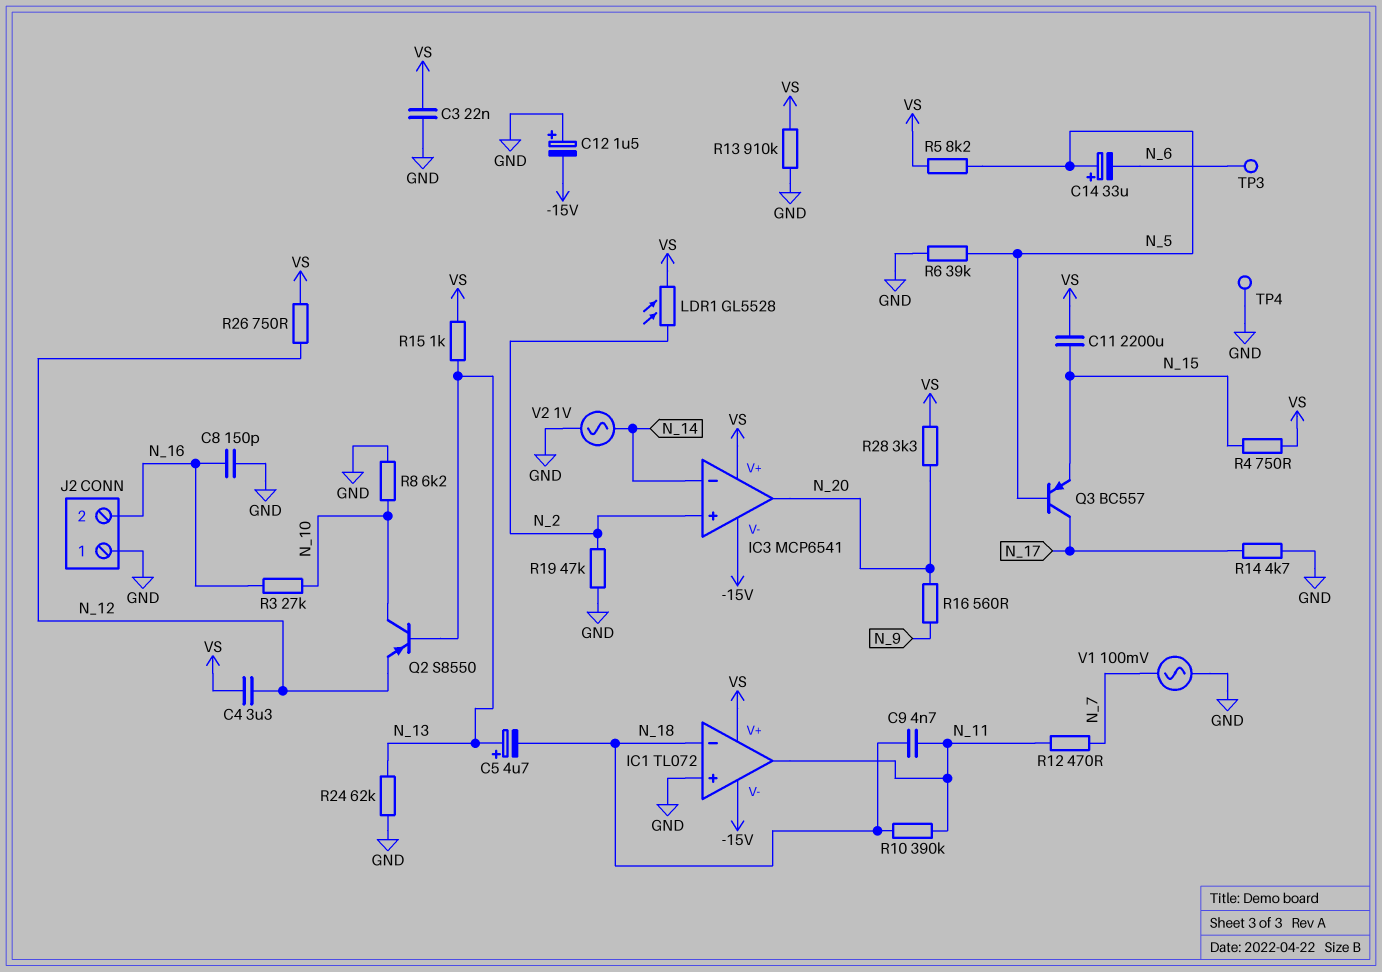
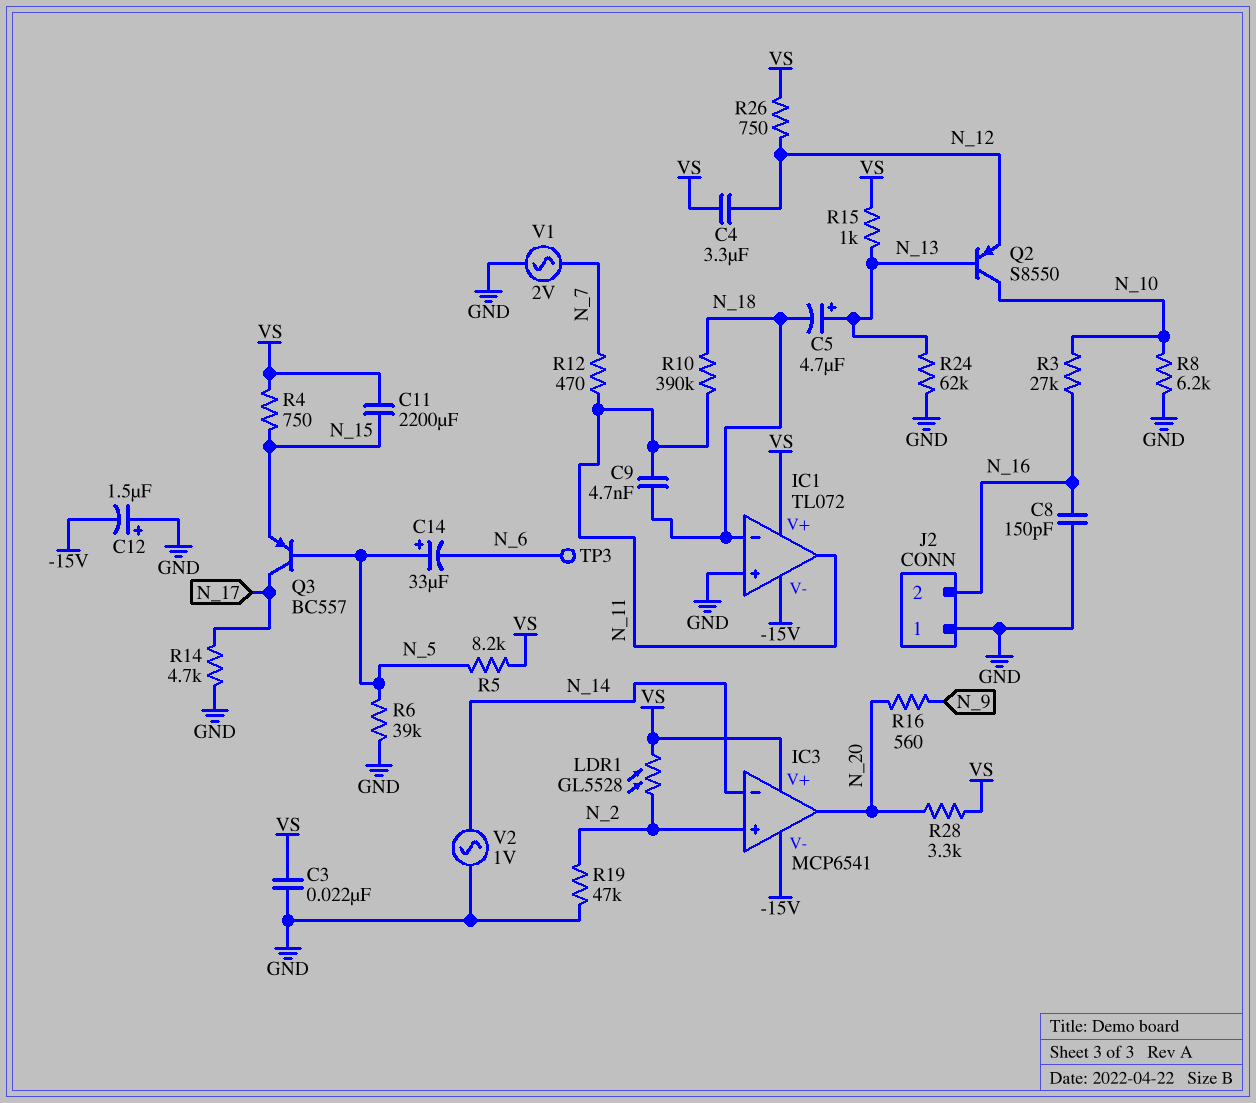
R13: 910k (GND, VS) -> none
TP4: test point (GND) -> none
V1: AC 100mV (GND, N_7) -> AC 2V (GND, N_7)

